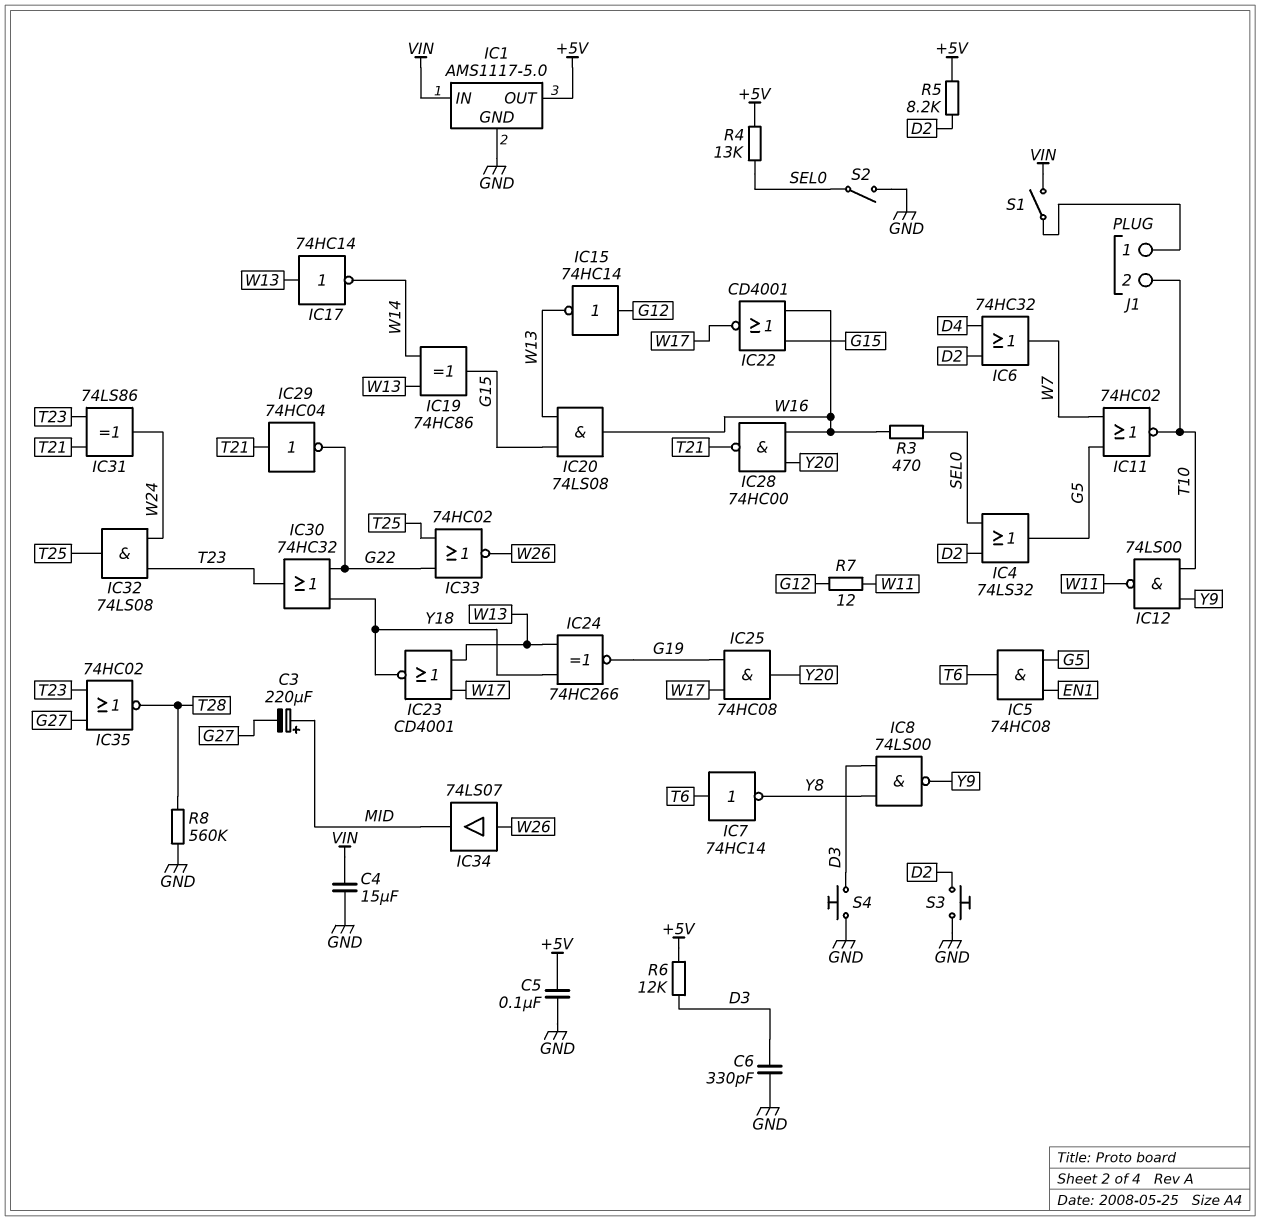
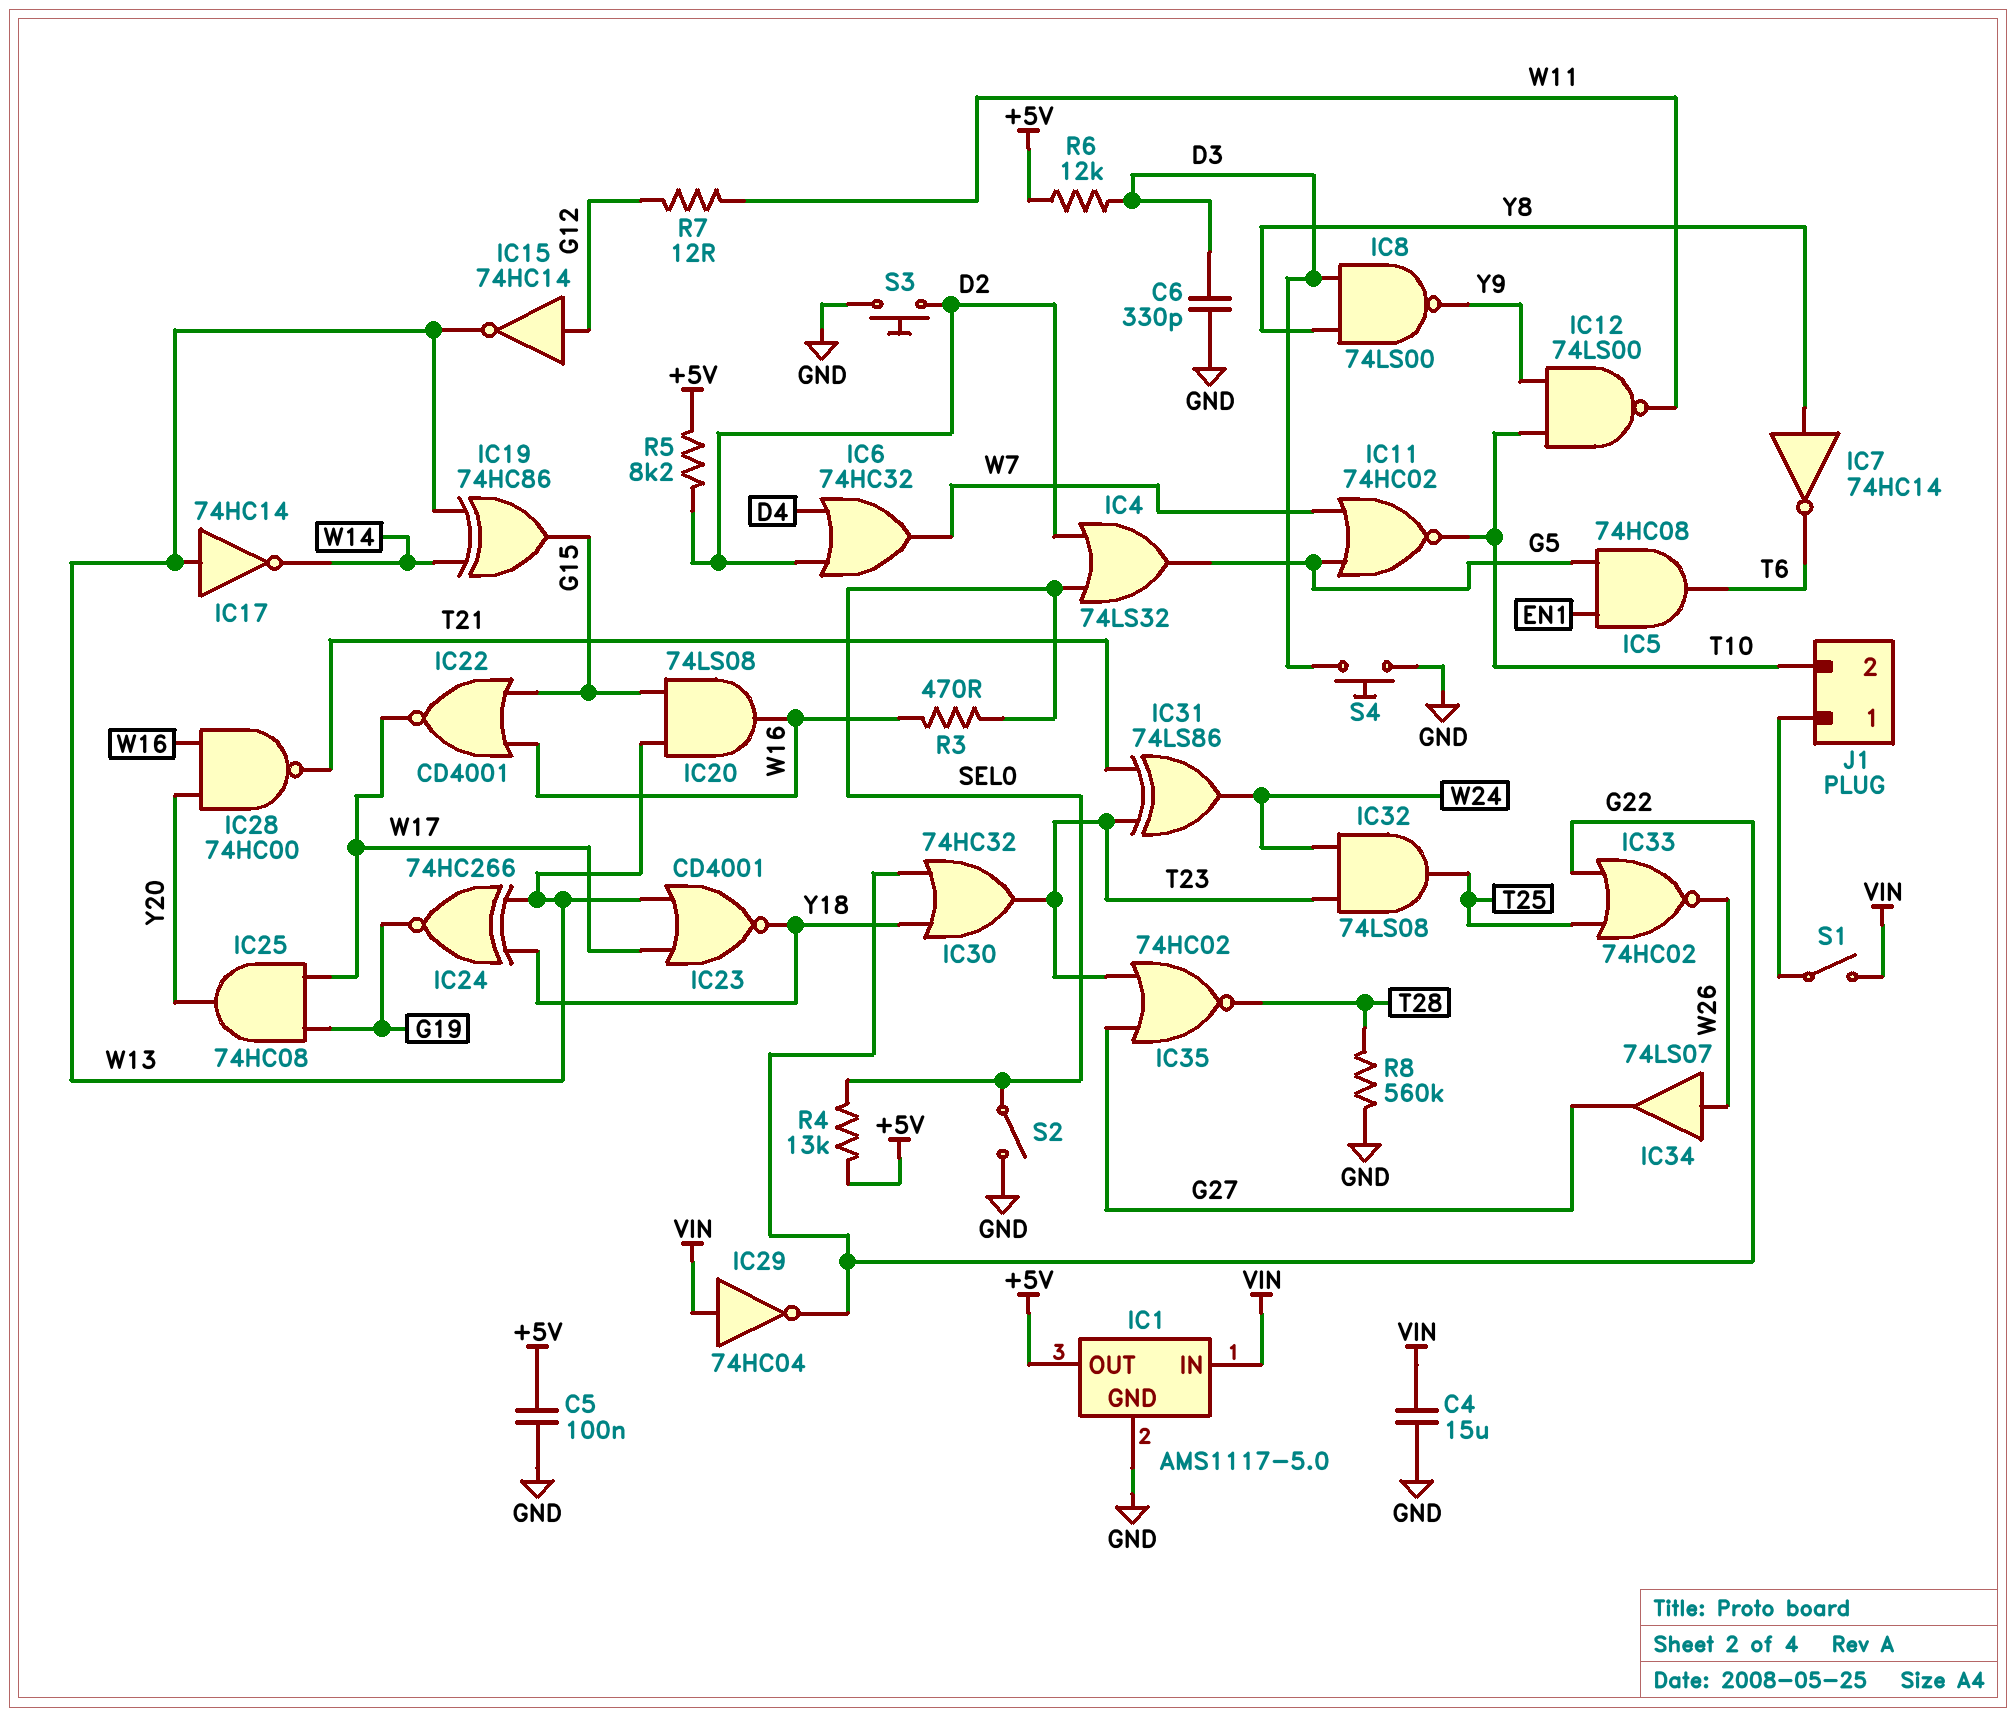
C3: 220uF (plus MID, minus G27) -> none
IC7: NOT 74HC14 (in T6, out Y8) -> NOT 74HC14 (in Y8, out T6)
IC29: NOT 74HC04 (in T21, out G22) -> NOT 74HC04 (in VIN, out G22)
IC34: buffer 74LS07 (in W26, out MID) -> buffer 74LS07 (in W26, out G27)

